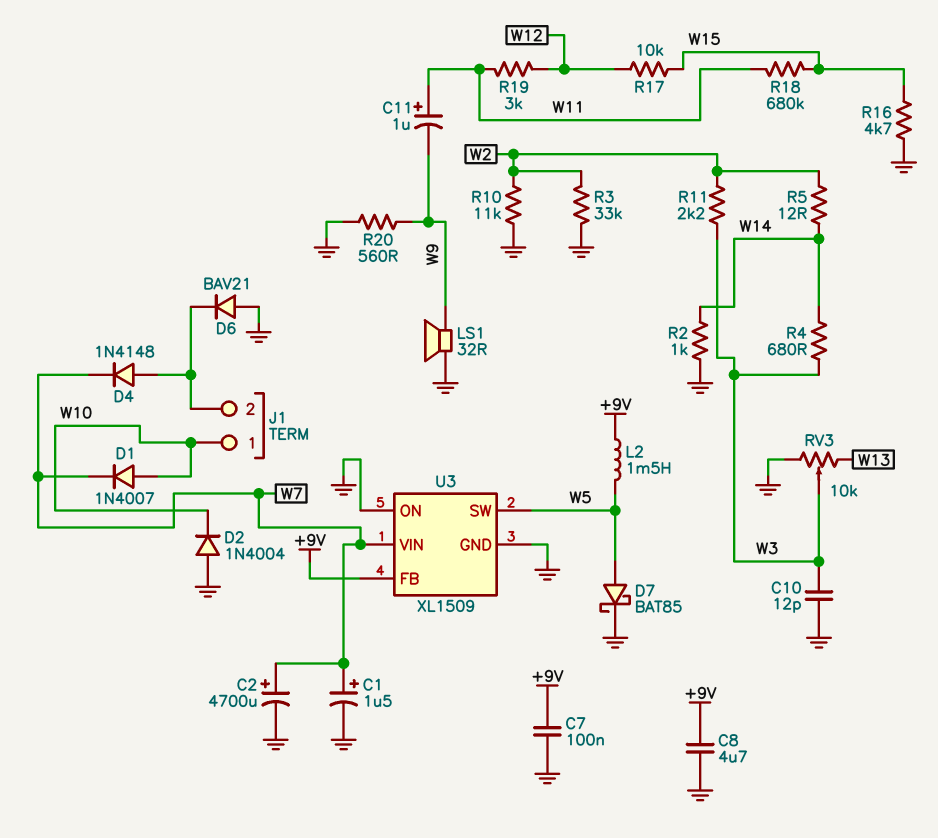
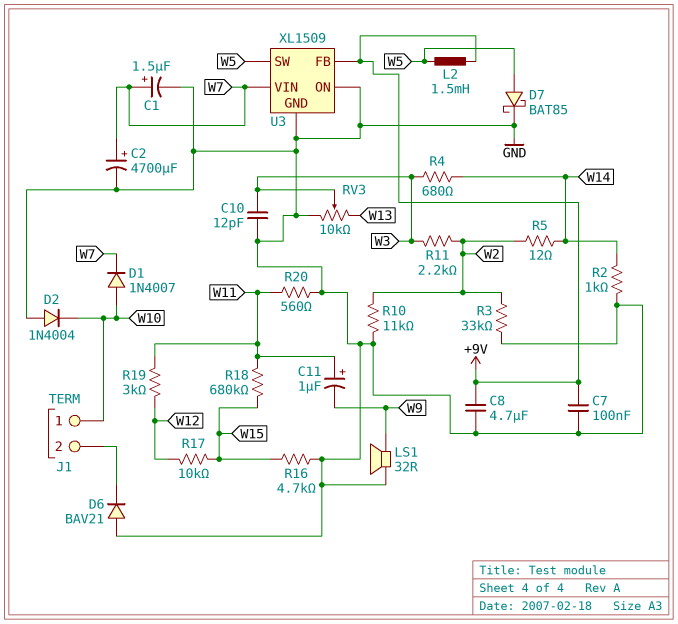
D4: diode 1N4148 (A J1/2, K W7) -> none
R20: 560 (GND, W9) -> 560 (GND, W11)

